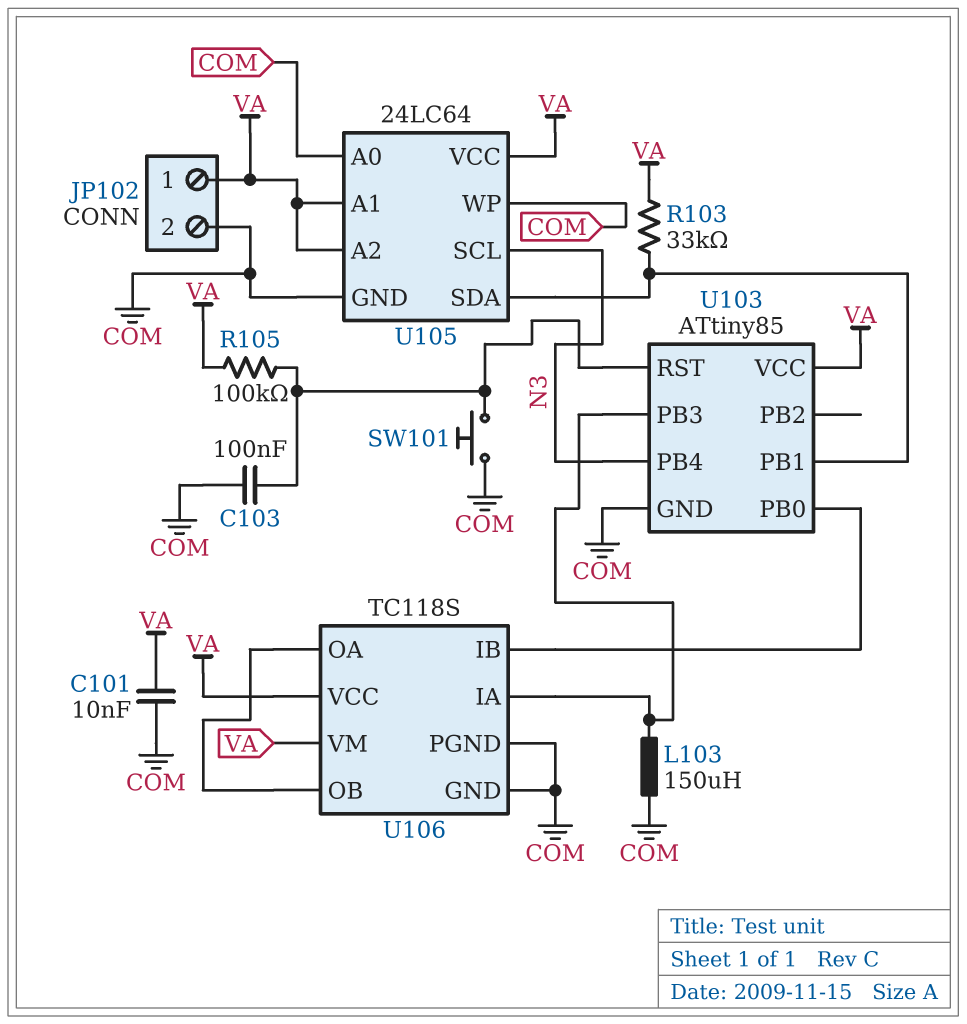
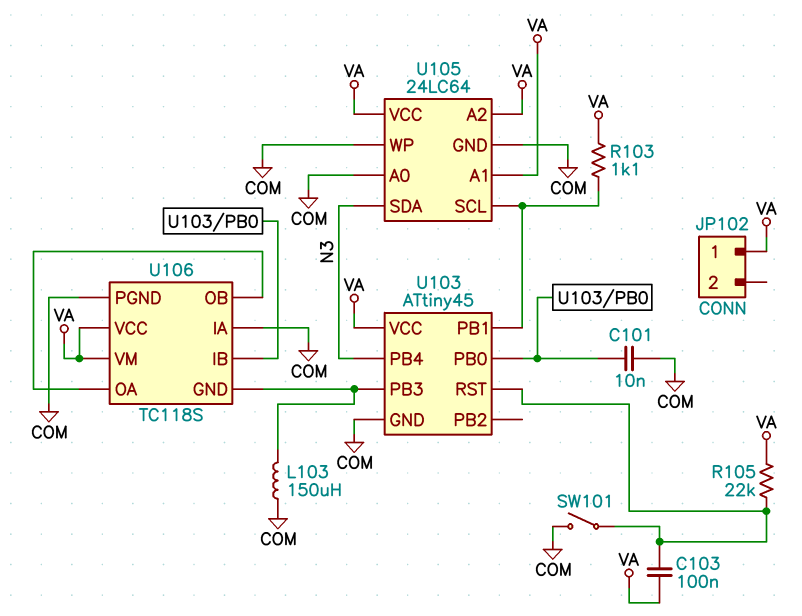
C101: 10nF (COM, VA) -> 10nF (COM, U103/PB0)
C103: 100nF (COM, U103/RST) -> 100nF (U103/RST, VA)
JP102 pin 2: COM -> none
R103: 33k (U103/PB1, VA) -> 1.1k (U103/PB1, VA)
R105: 100k (U103/RST, VA) -> 22k (U103/RST, VA)
SW101: button (COM, U103/RST) -> switch (COM, U103/RST)
U103: ATtiny85 -> ATtiny45
U105 pin SCL: N3 -> U103/PB1
U105 pin SDA: U103/PB1 -> N3
U106 pin GND: COM -> U103/PB3
U106 pin IA: U103/PB3 -> COM

